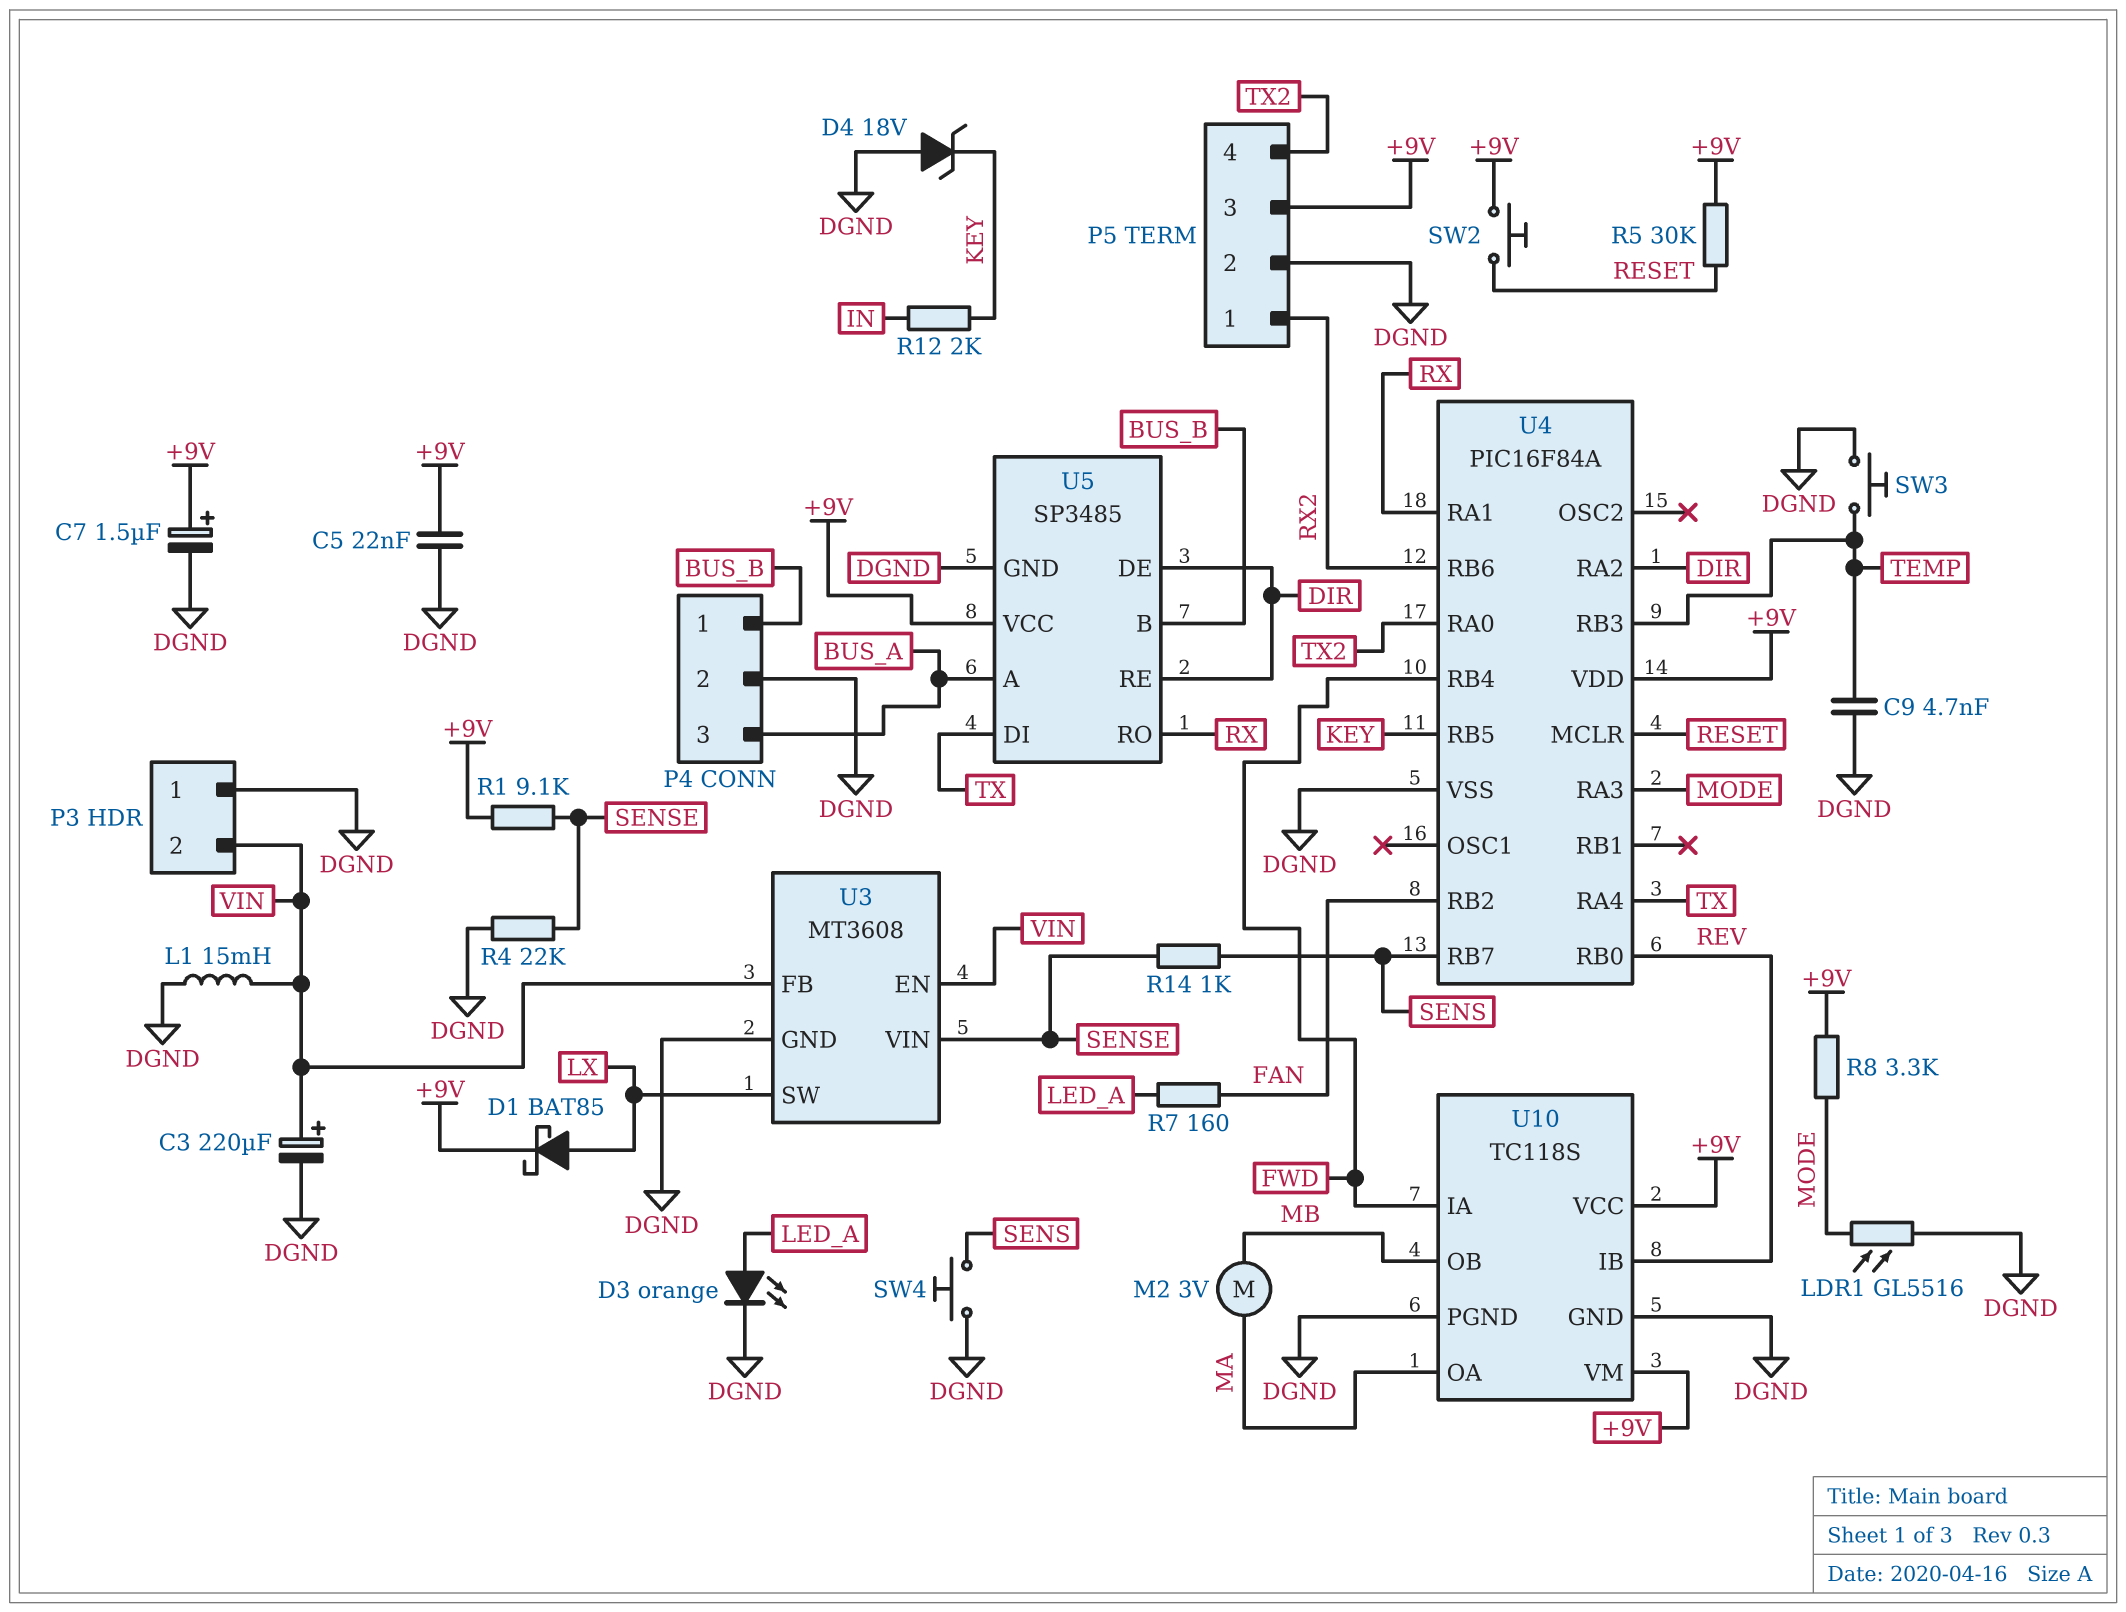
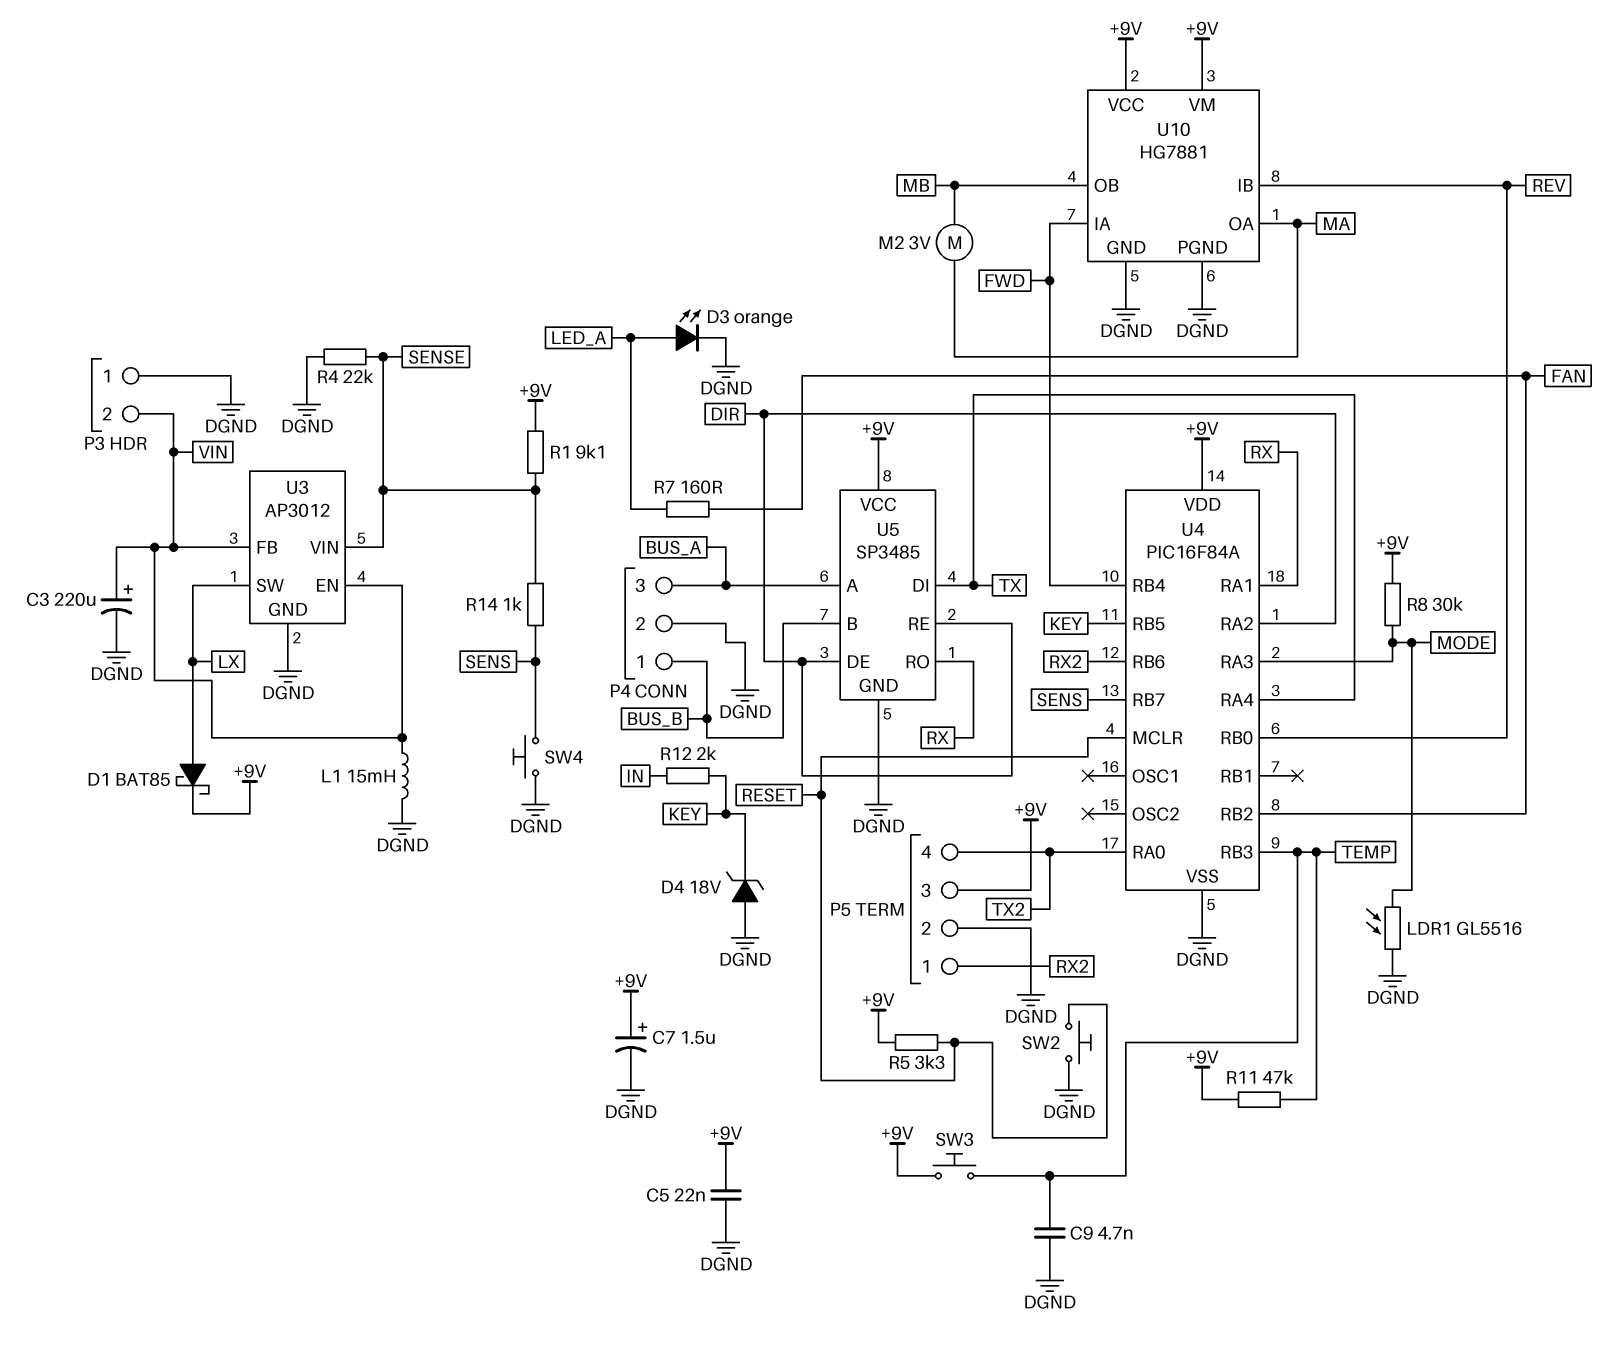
R5: 30k (+9V, RESET) -> 3.3k (+9V, RESET)
R8: 3.3k (+9V, MODE) -> 30k (+9V, MODE)
R11: none -> 47k (+9V, TEMP)
SW2: button (+9V, RESET) -> button (DGND, RESET)
SW3: button (DGND, TEMP) -> button (+9V, TEMP)
U3: MT3608 -> AP3012
U10: TC118S -> HG7881

